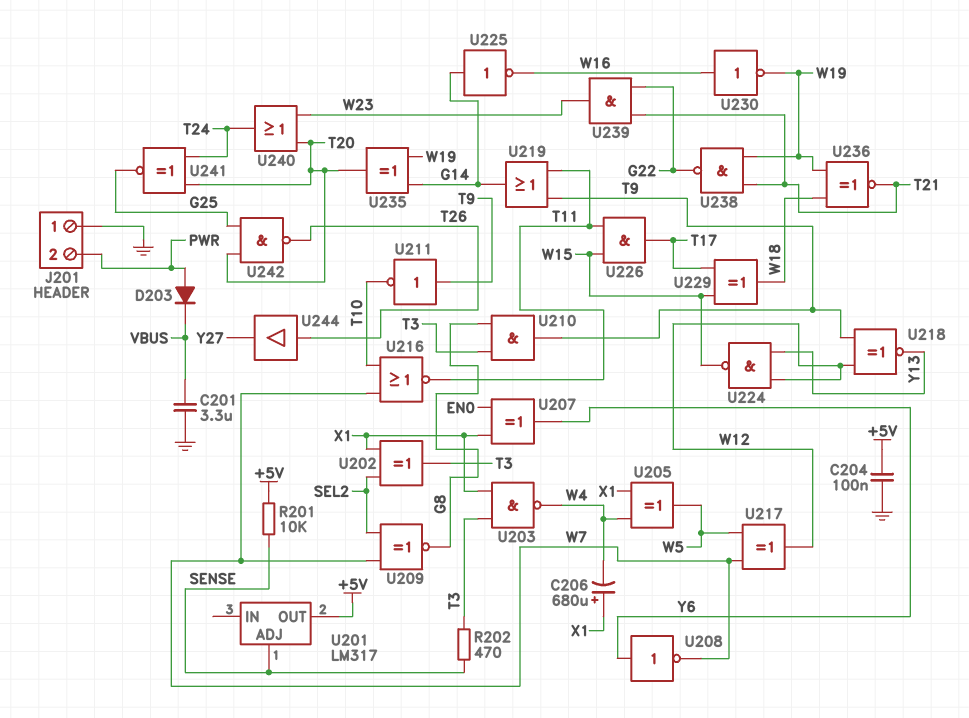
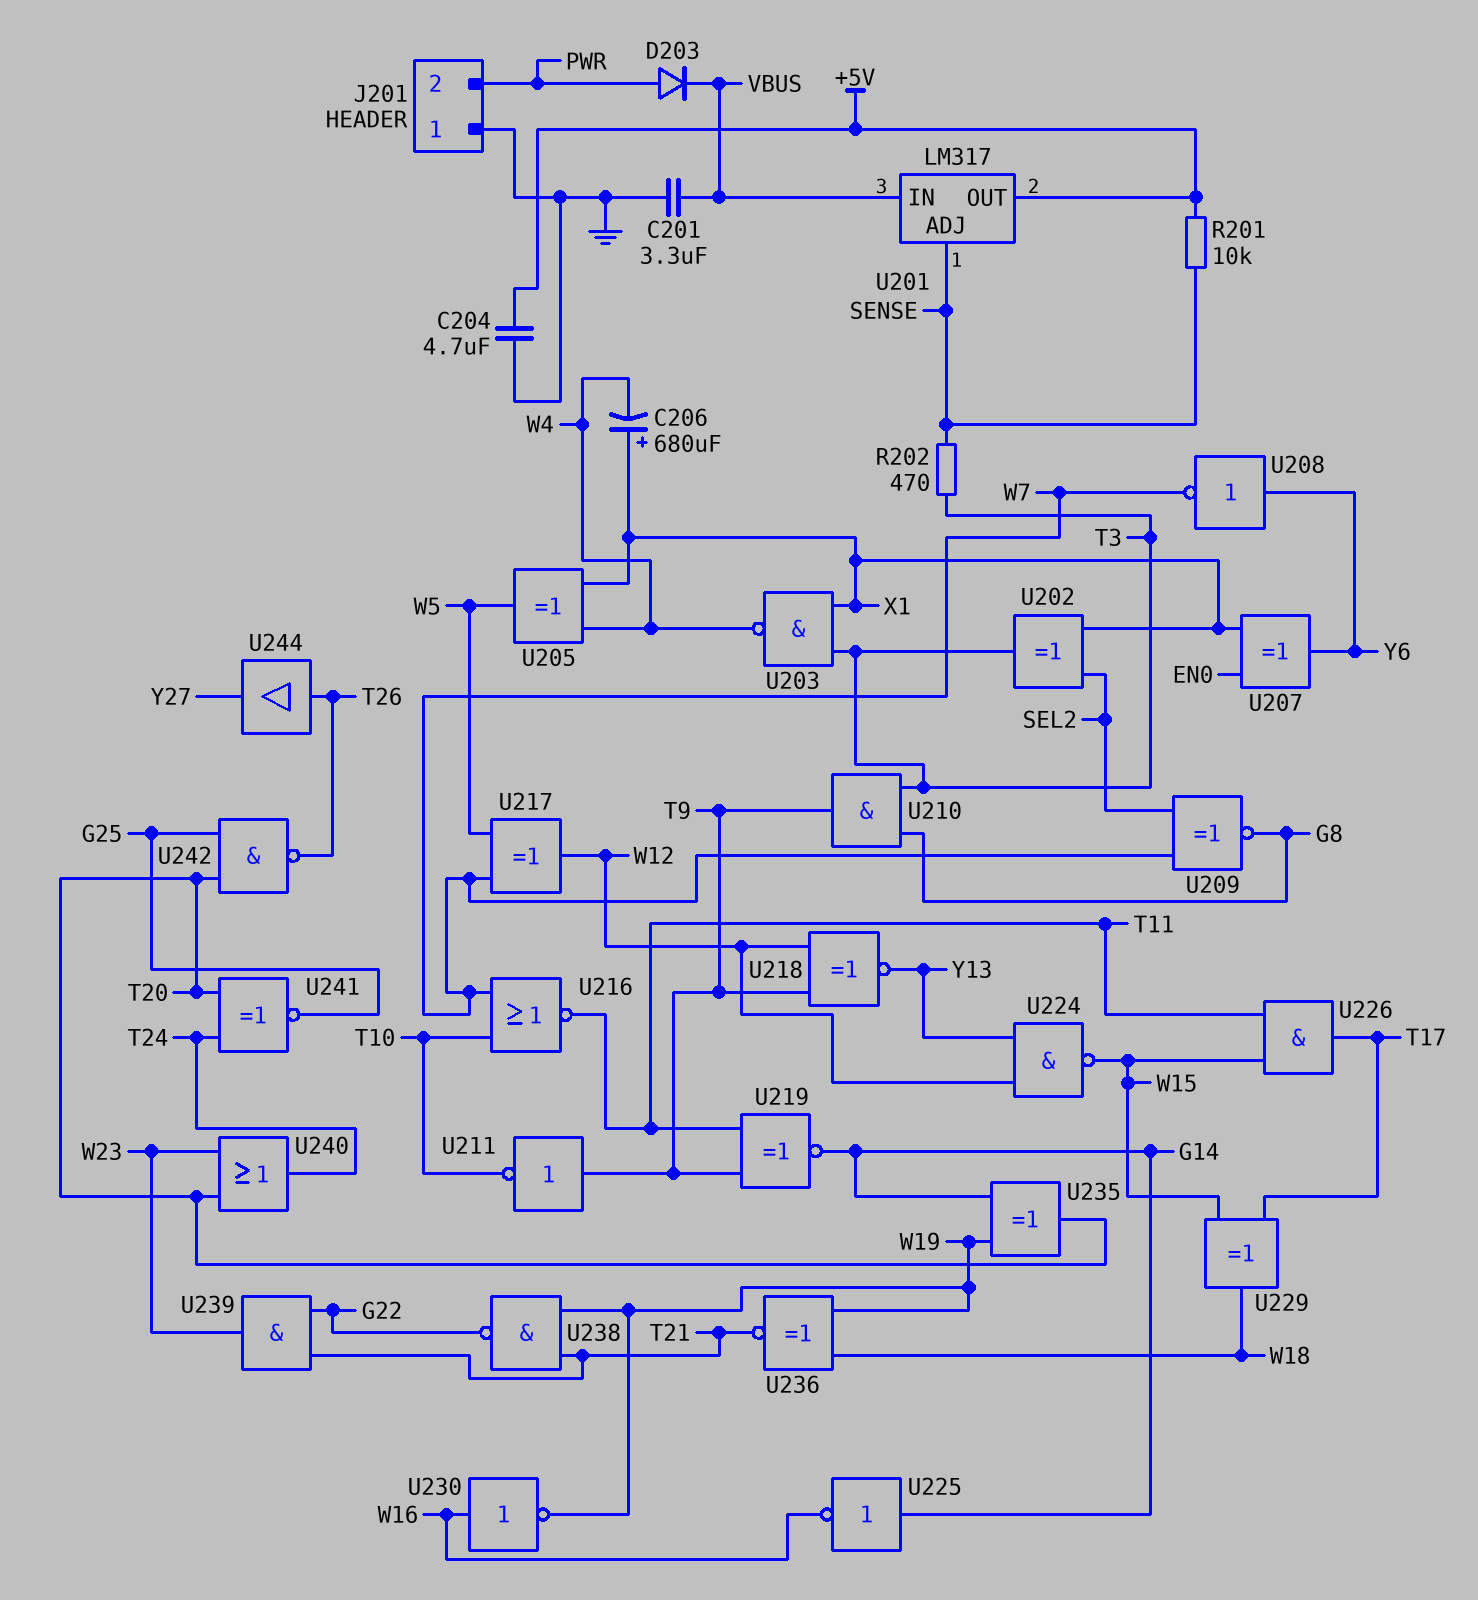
C204: 100nF (+5V, GND) -> 4.7uF (+5V, GND)
U201 pin IN: none -> VBUS
U219: OR (in T9, in T11, out G14) -> XNOR (in T9, in T11, out G14)

